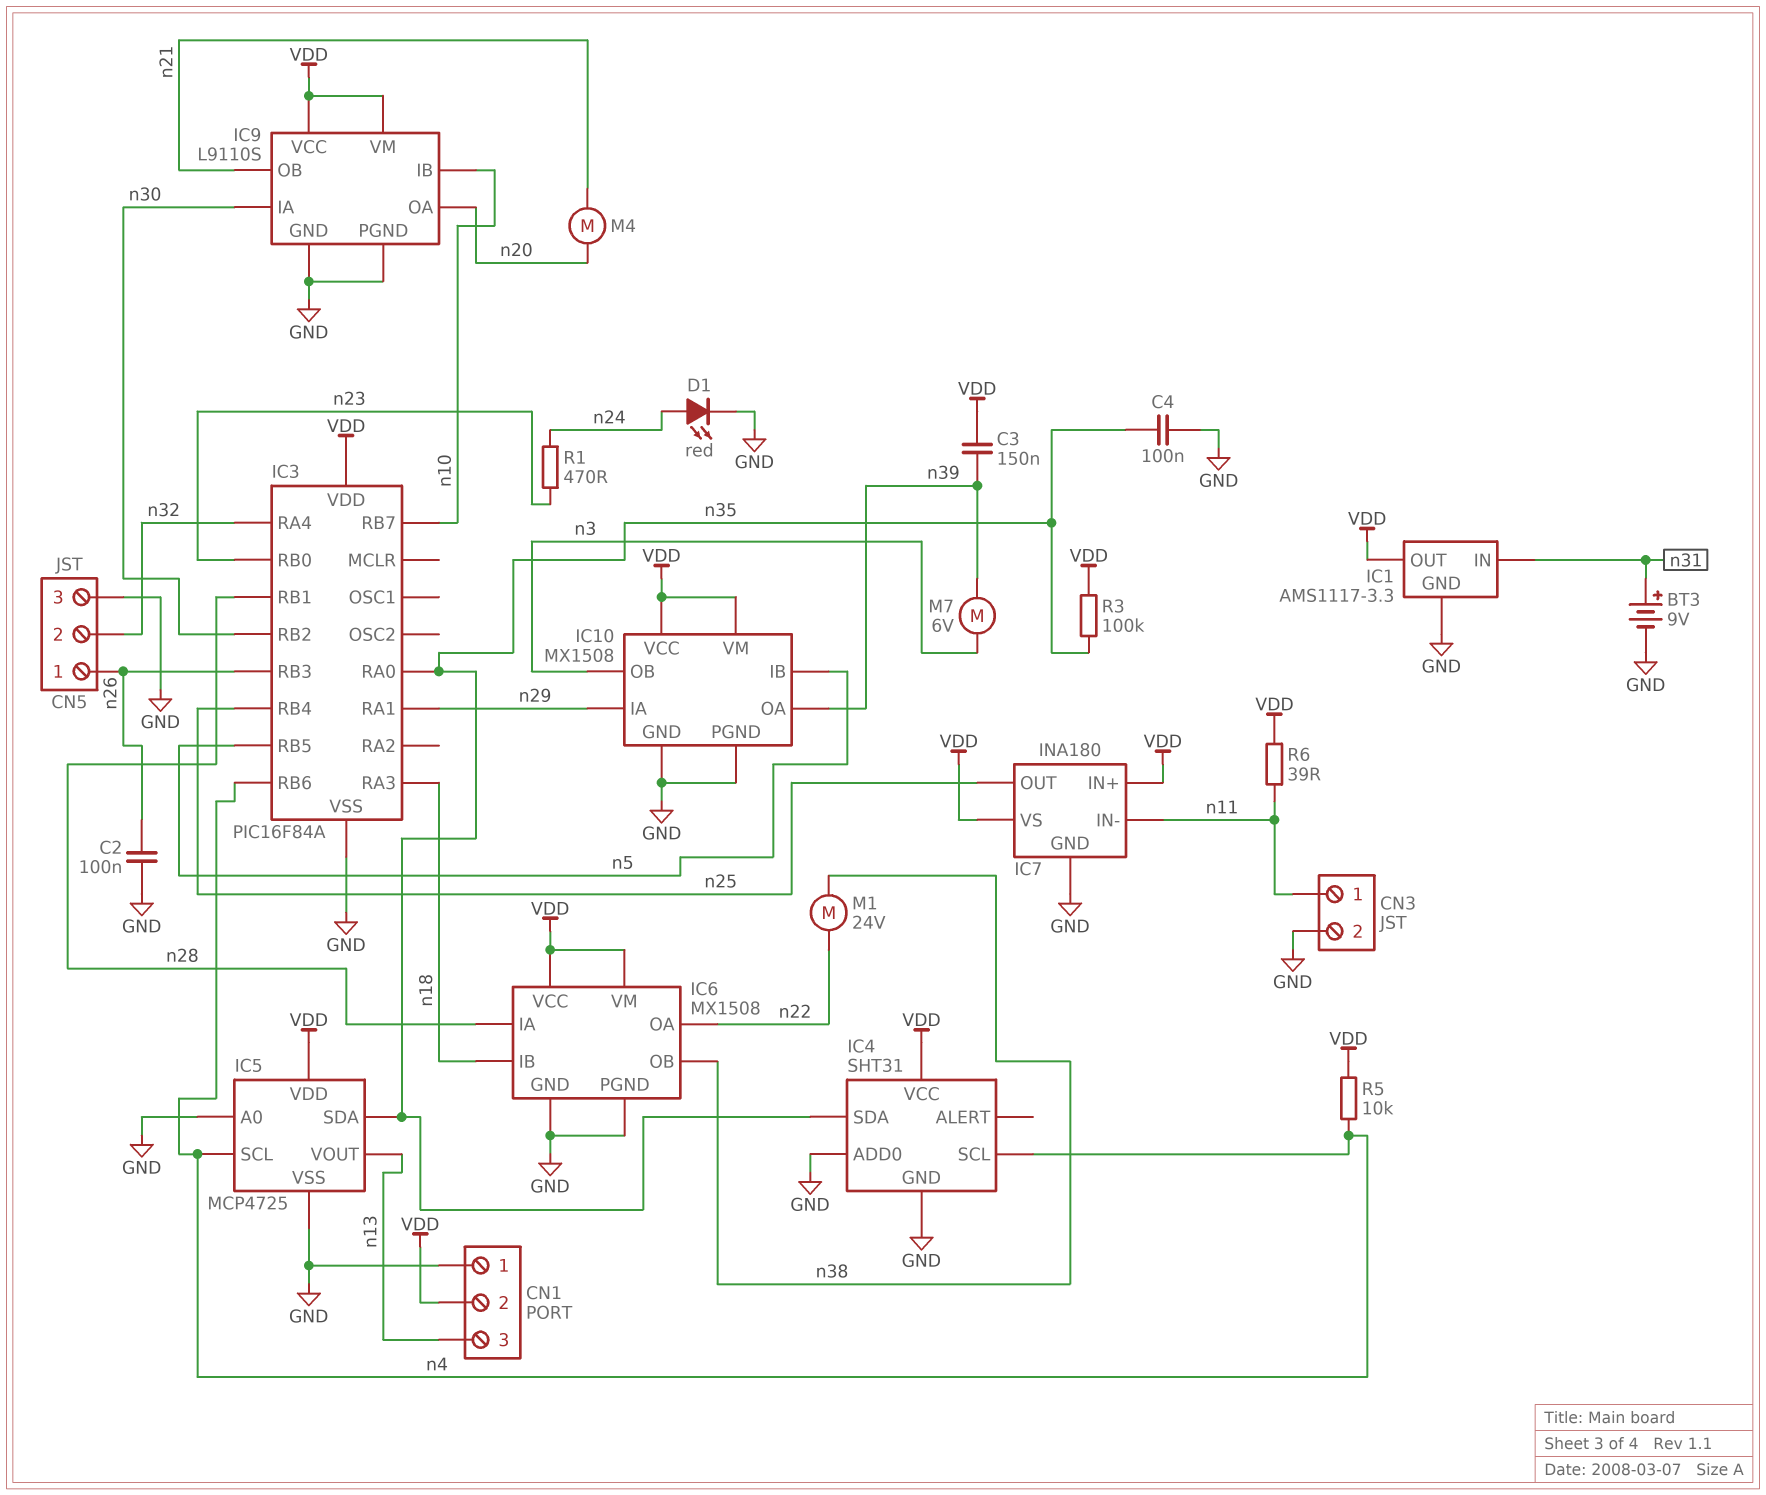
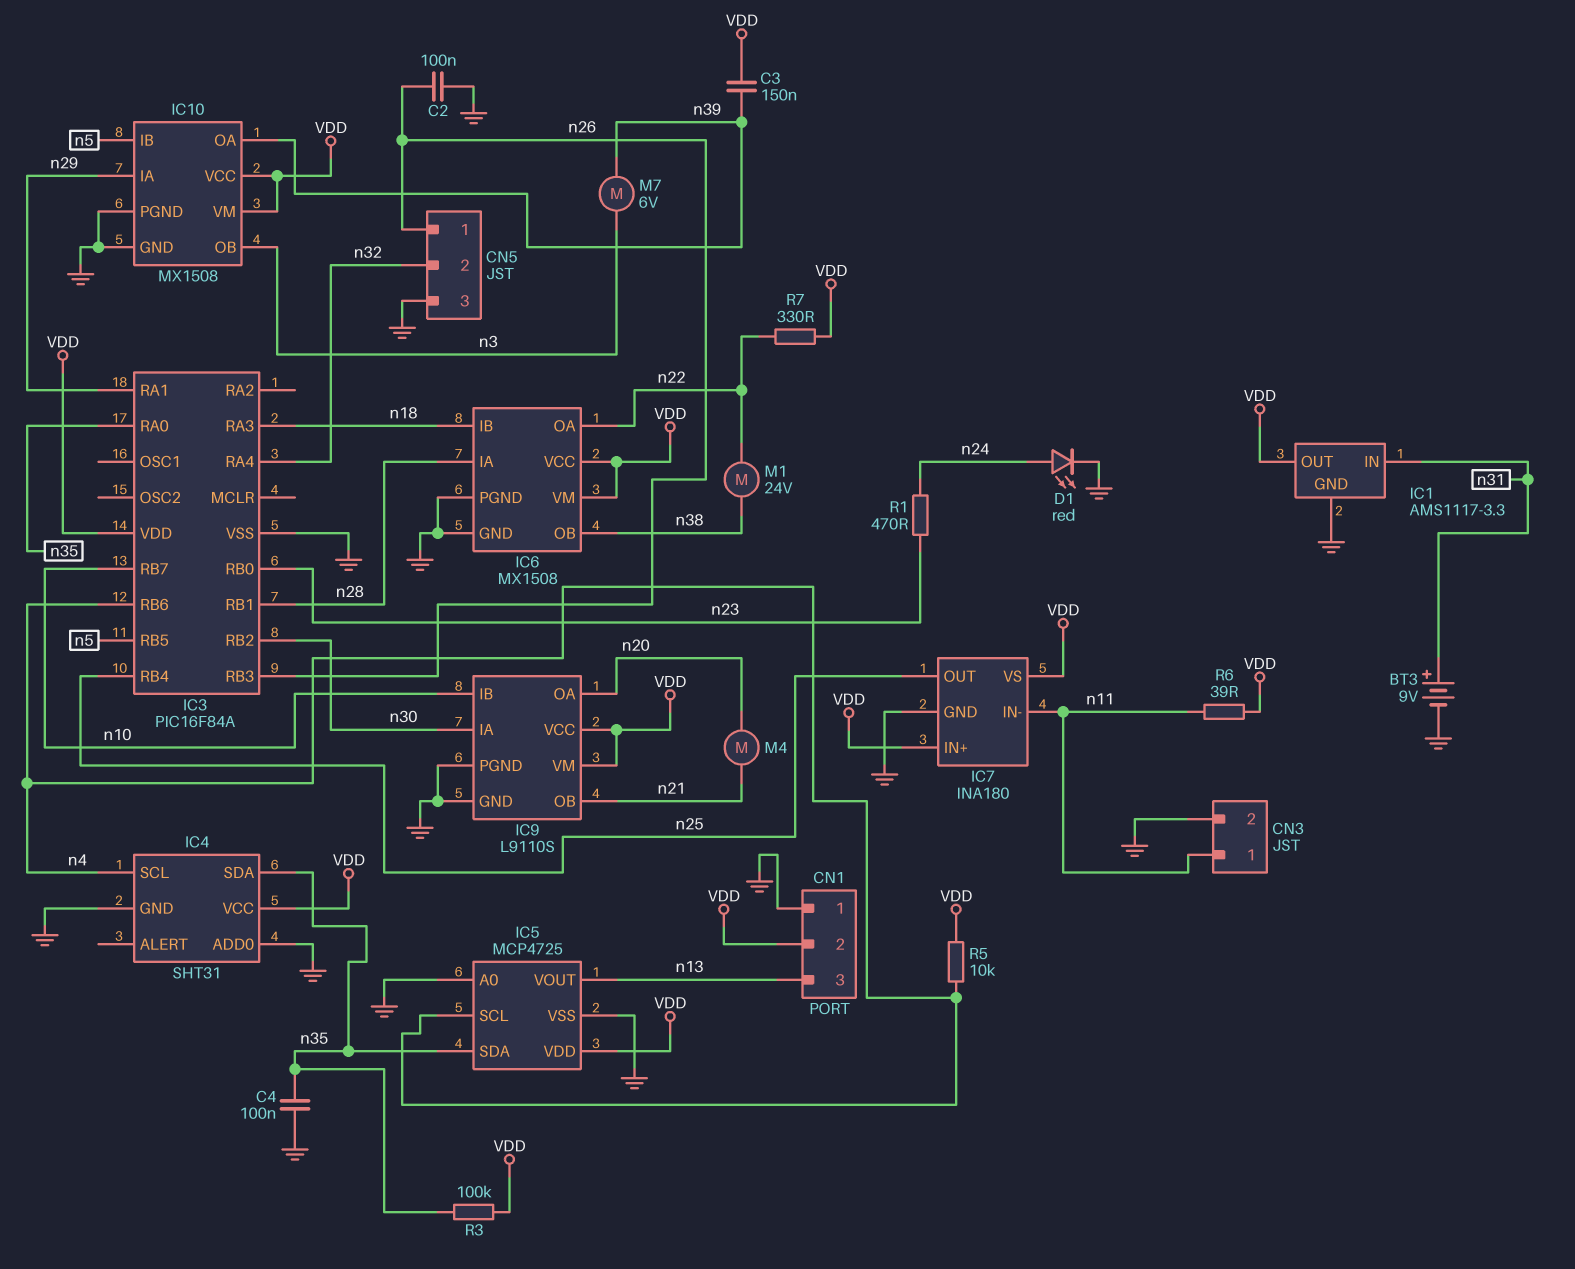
R7: none -> 330 (VDD, n22)

